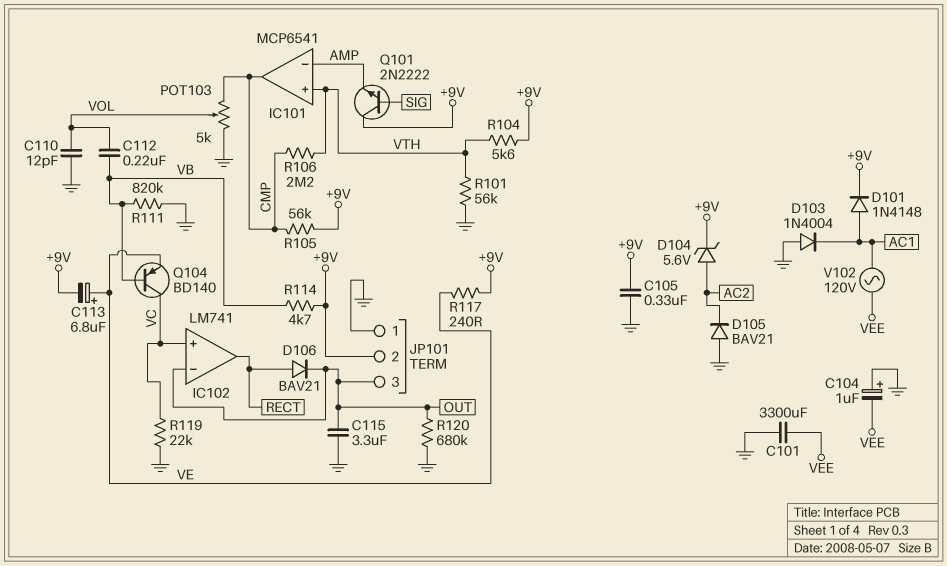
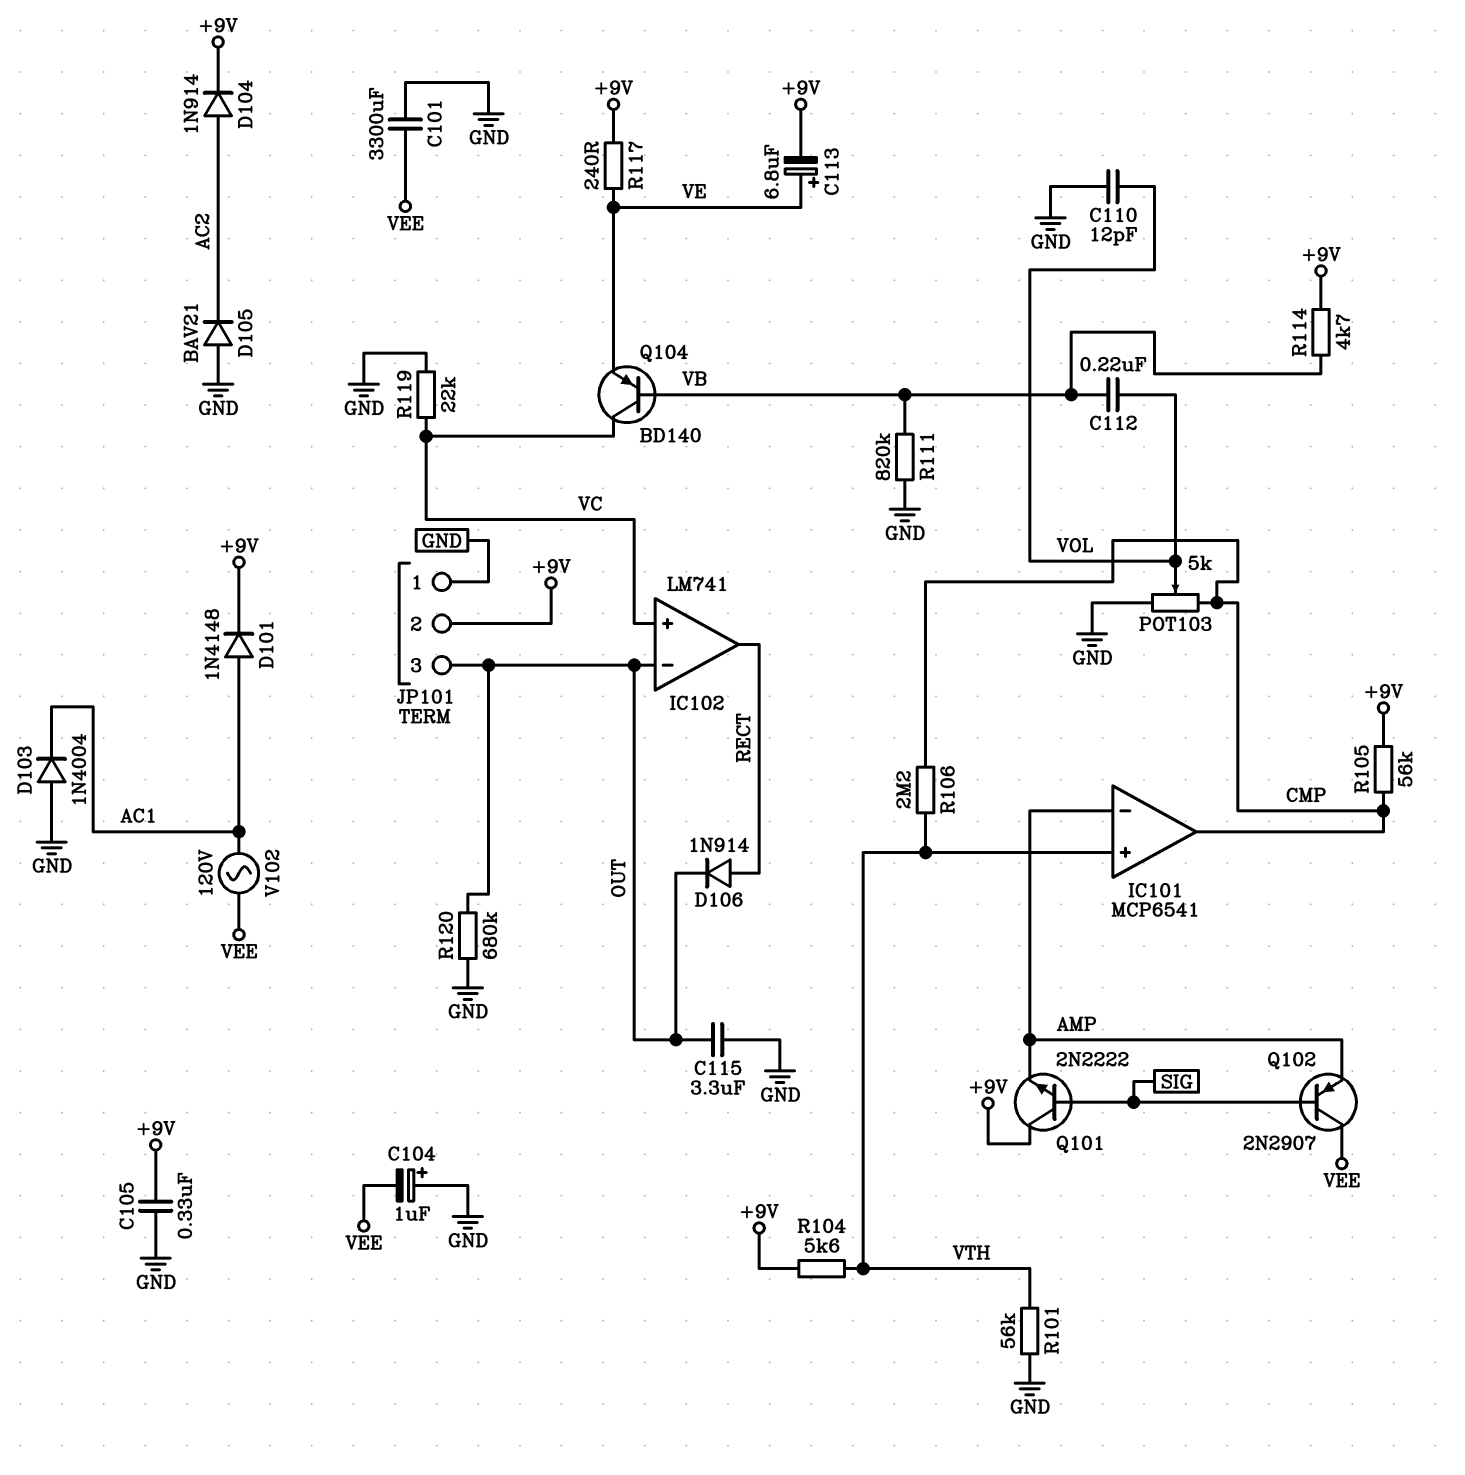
D104: zener 5.6V (A AC2, K +9V) -> diode 1N914 (A AC2, K +9V)
D106: diode BAV21 (A RECT, K OUT) -> diode 1N914 (A RECT, K OUT)
Q102: none -> PNP 2N2907 (B SIG, C VEE, E AMP)

